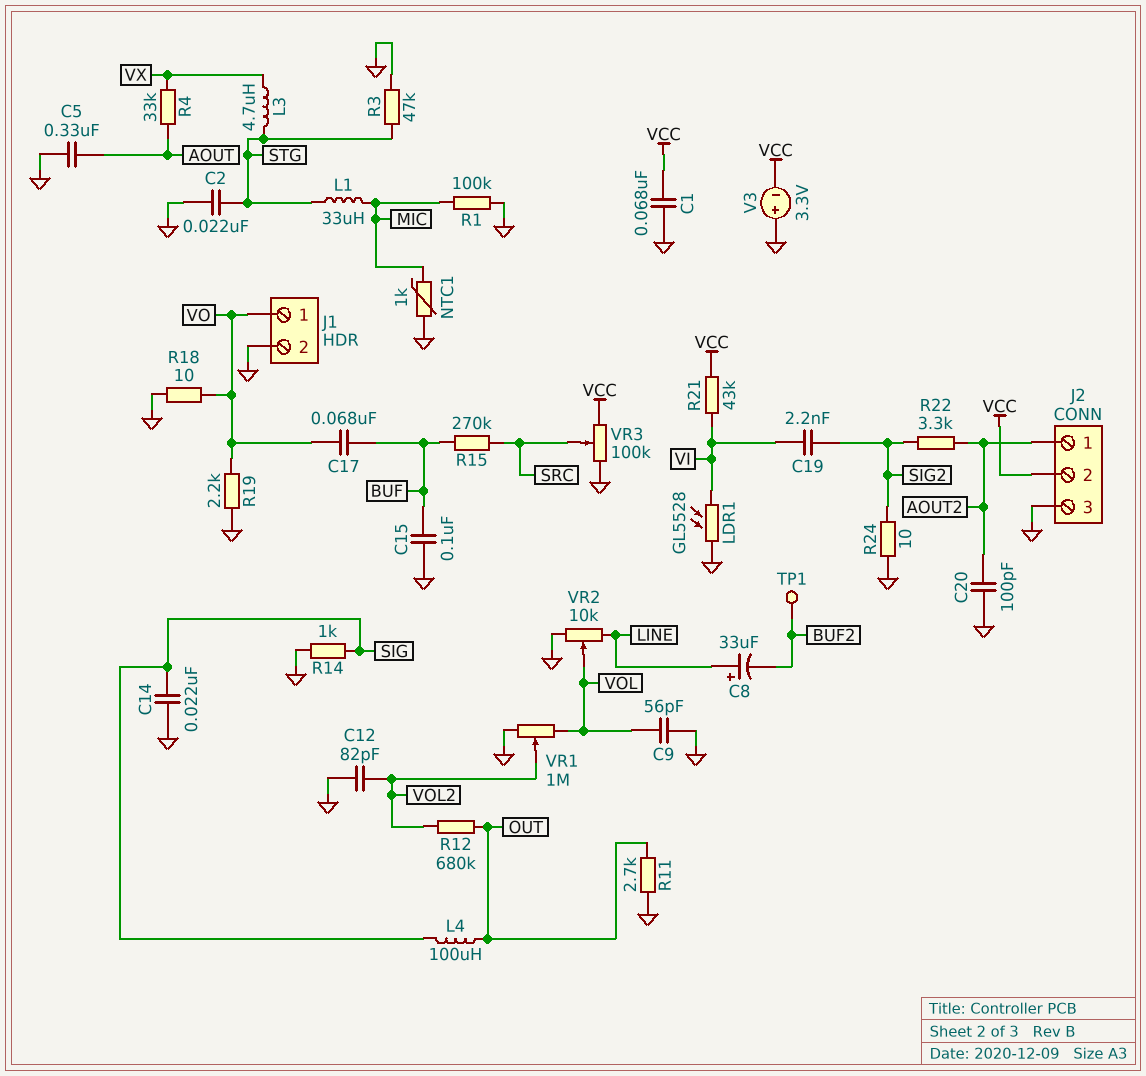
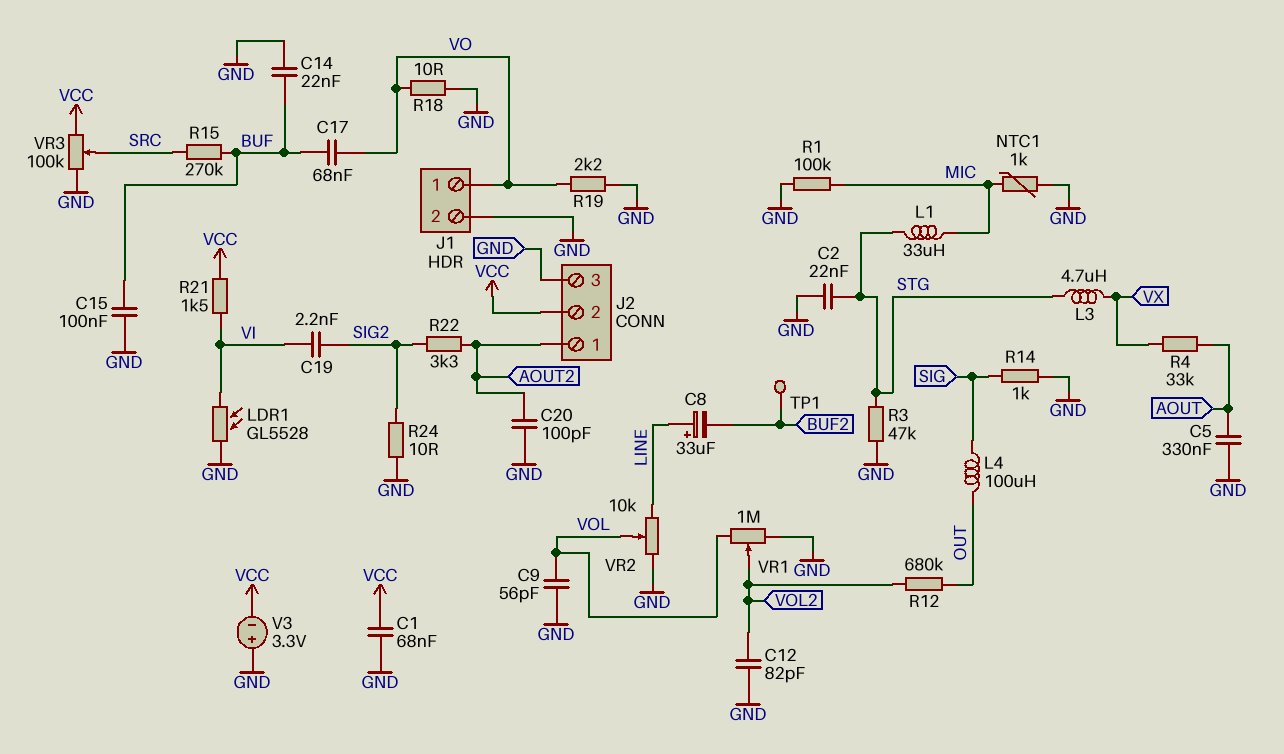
C14: 22nF (GND, SIG) -> 22nF (BUF, GND)
R11: 2.7k (GND, OUT) -> none
R21: 43k (VCC, VI) -> 1.5k (VCC, VI)

